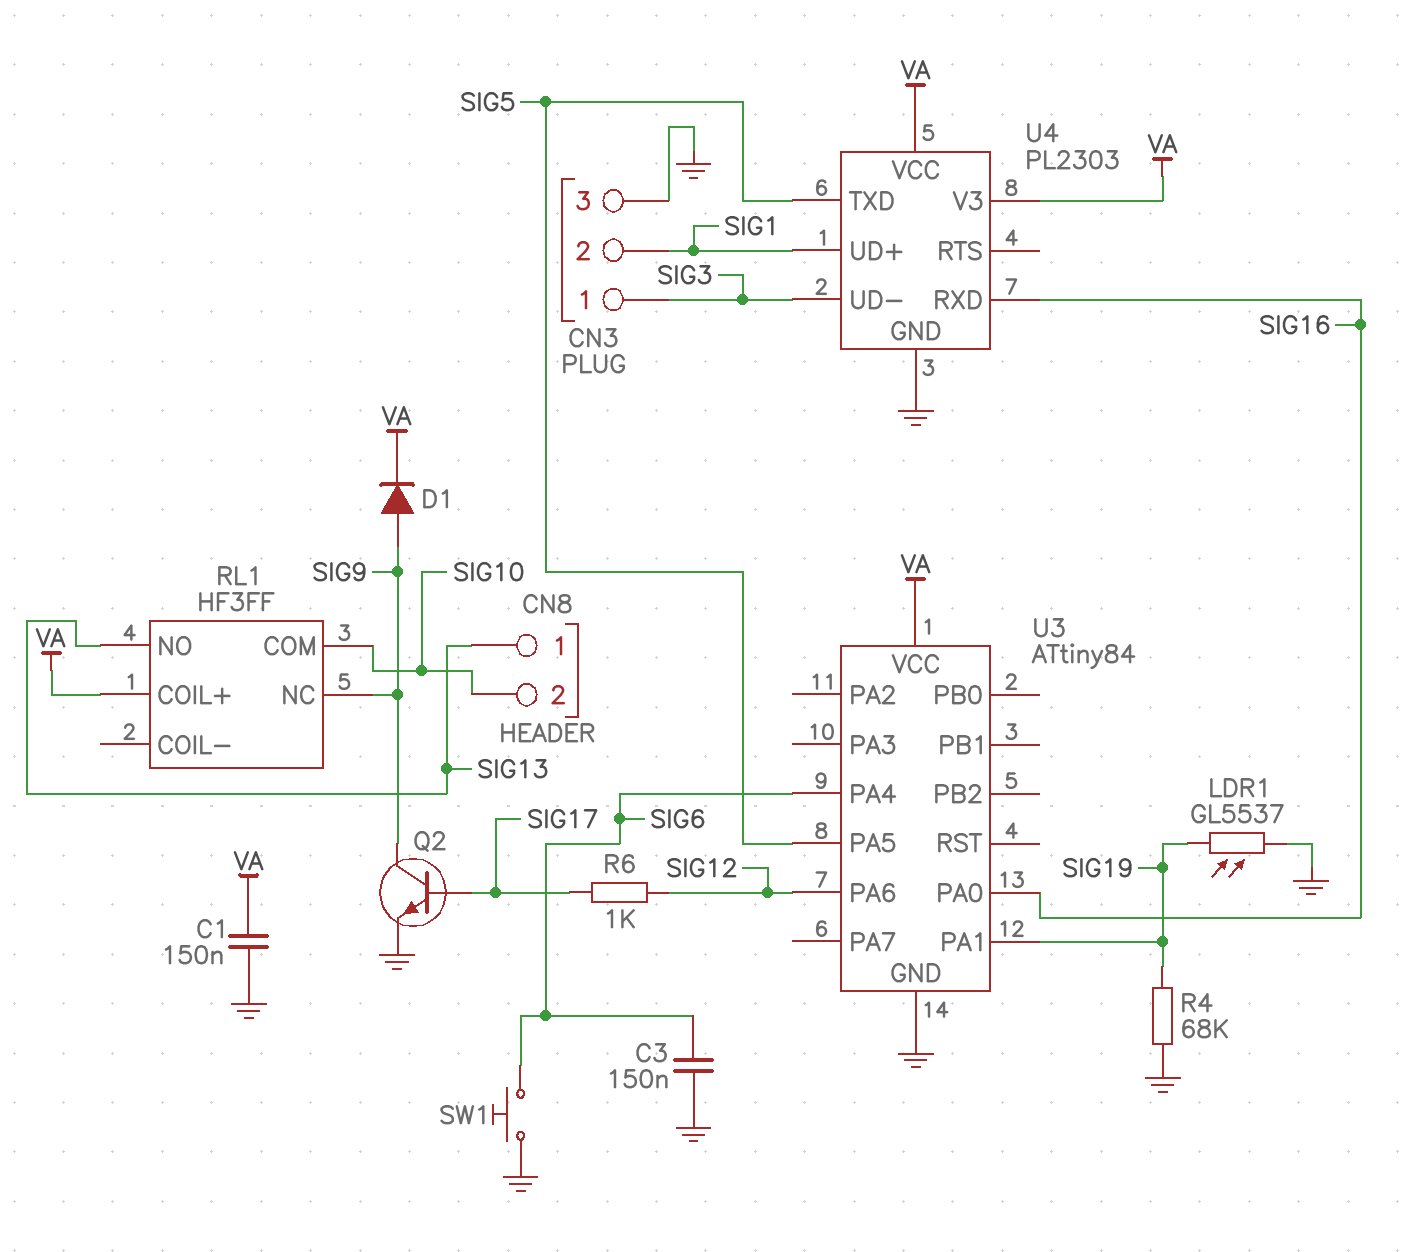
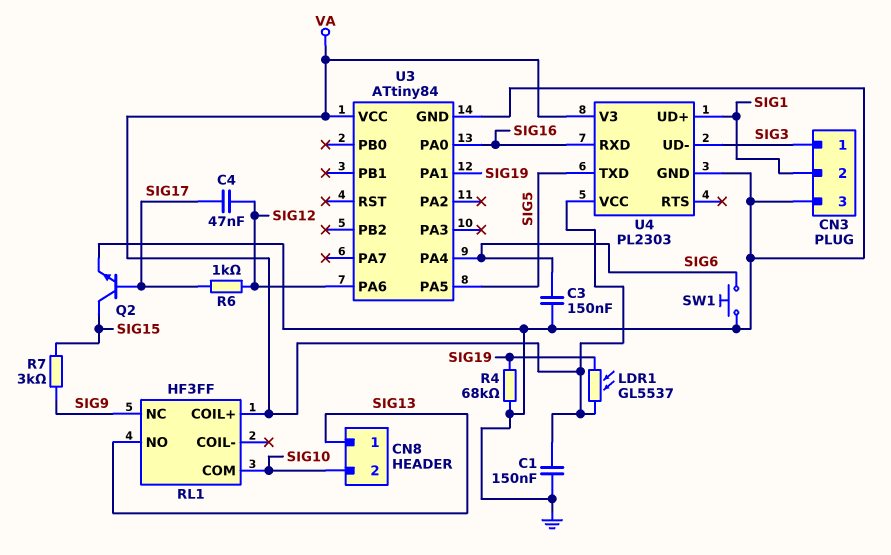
C4: none -> 47nF (SIG12, SIG17)
D1: diode (A SIG9, K VA) -> none
LDR1: GL5537 (GND, SIG19) -> GL5537 (SIG19, VA)
Q2: NPN (B SIG17, C SIG9, E GND) -> NPN (B SIG17, C SIG15, E GND)
R7: none -> 3k (SIG9, SIG15)

